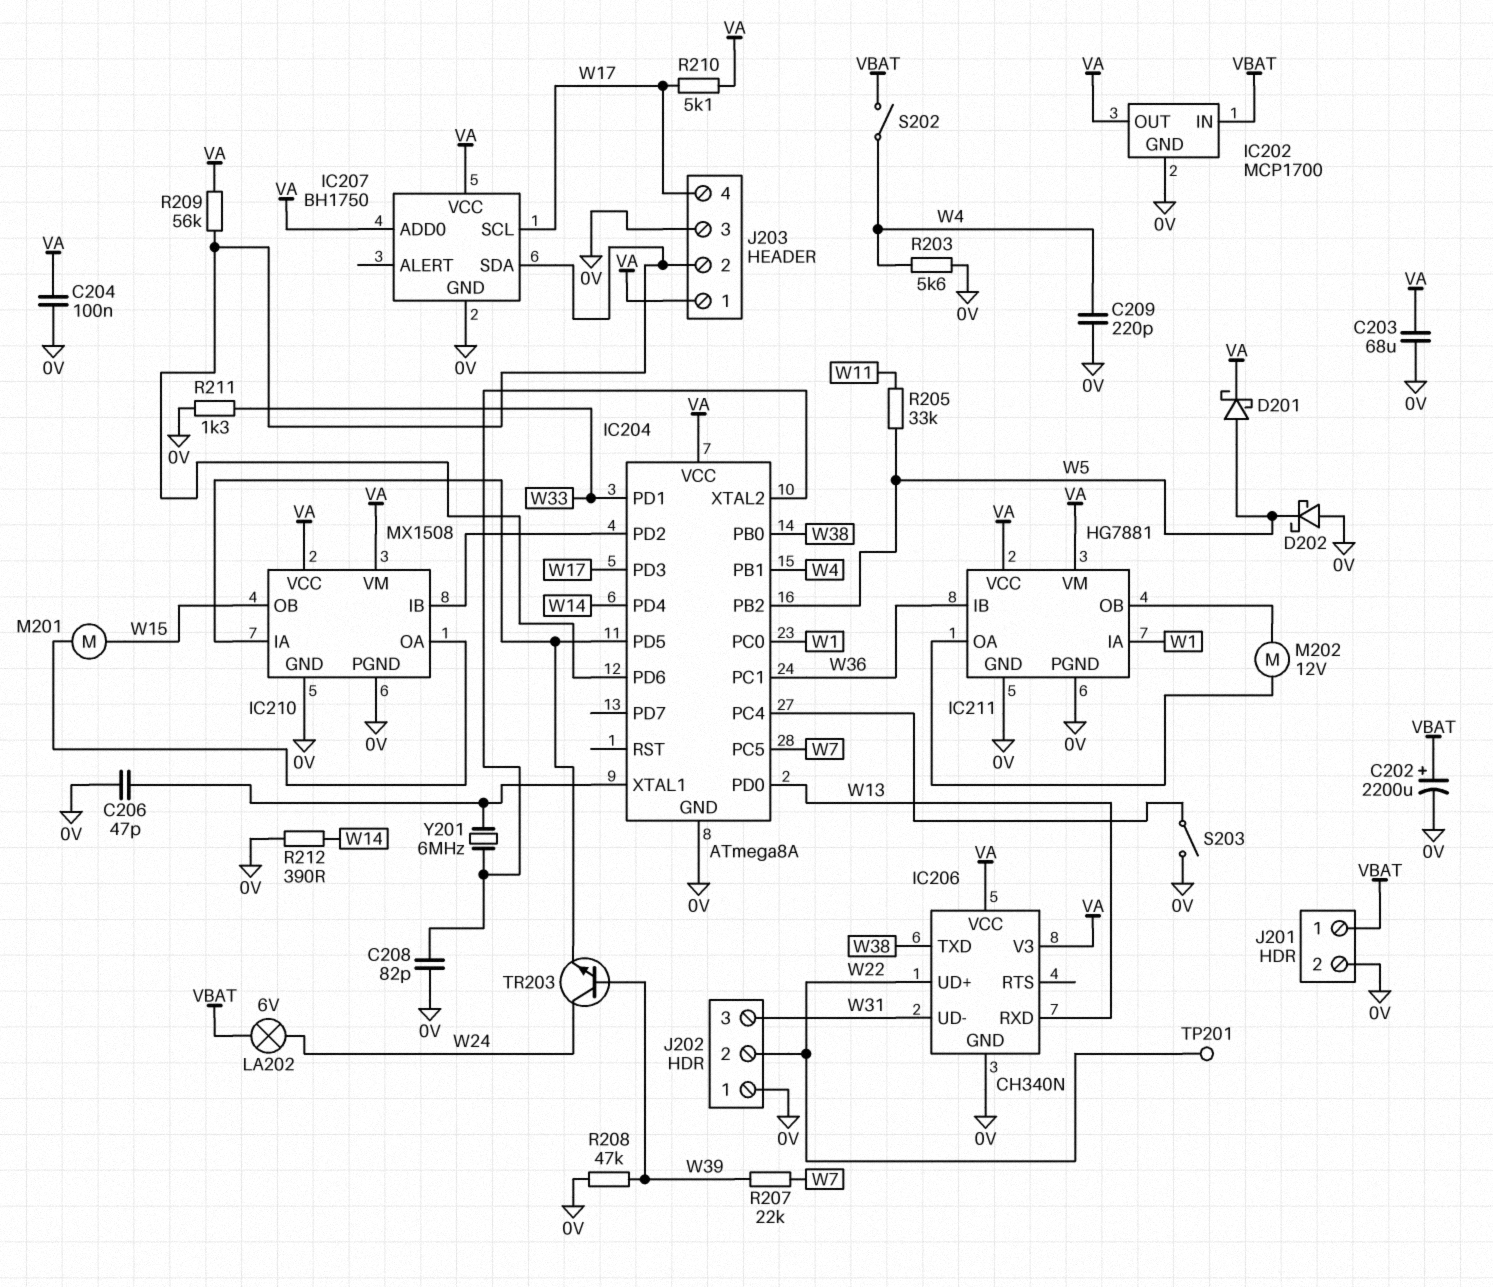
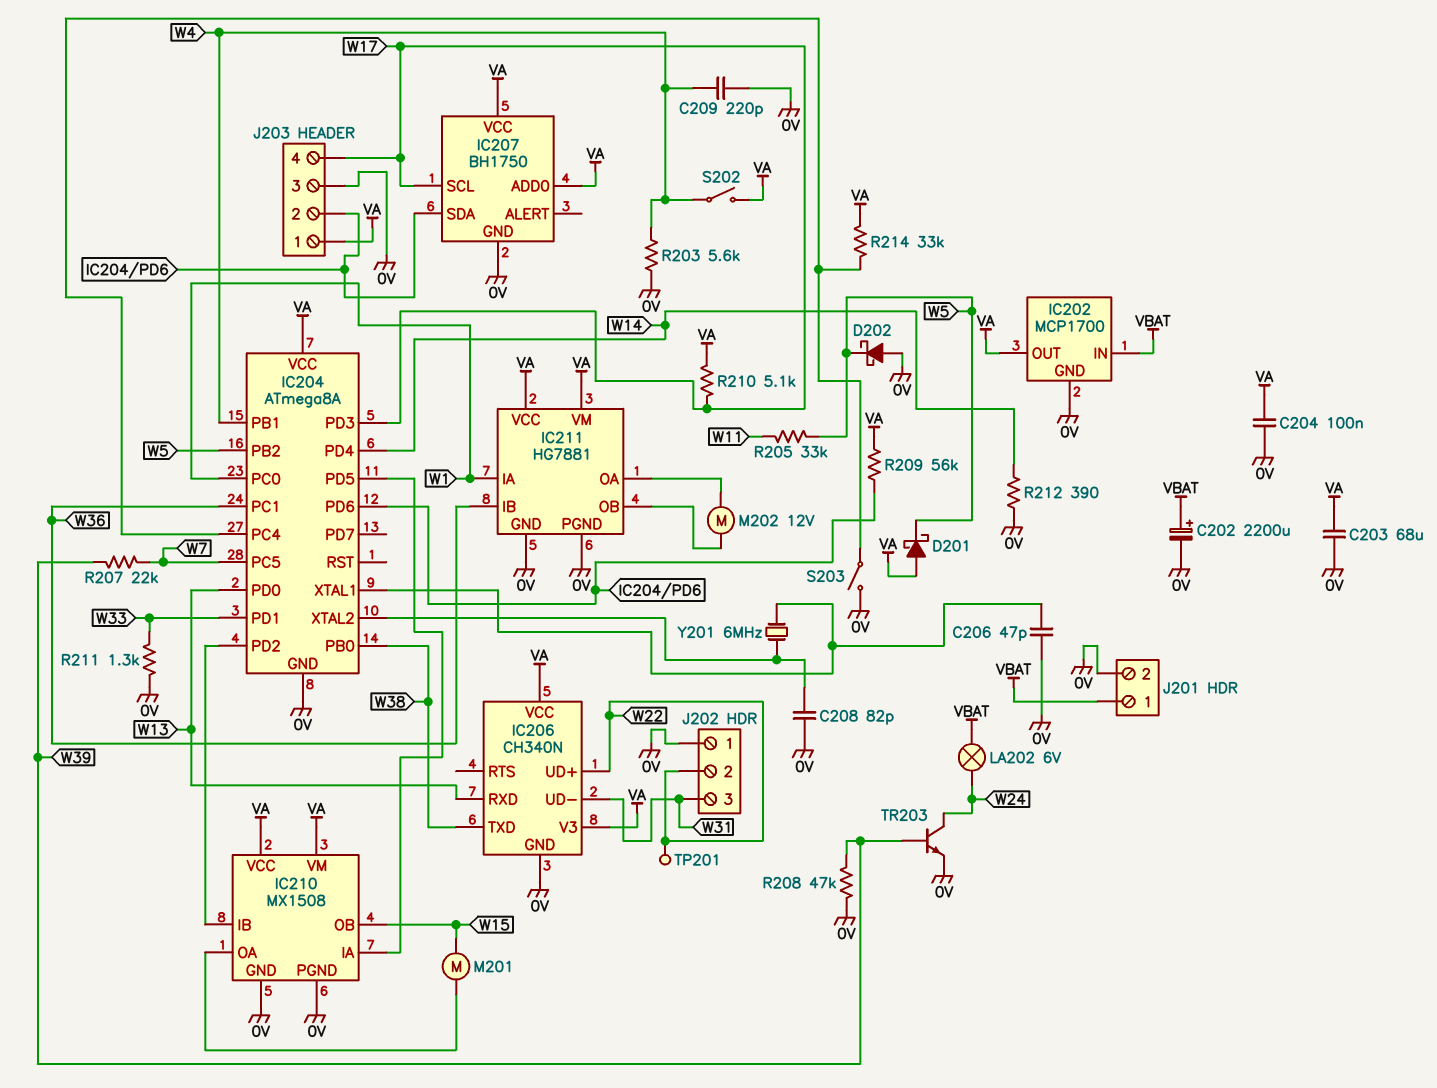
D201: schottky (A W5, K VA) -> schottky (A VA, K W5)
R214: none -> 33k (IC204/PC4, VA)
S202: switch (VBAT, W4) -> switch (VA, W4)
TR203: NPN (B W39, C W24, E IC204/PD5) -> NPN (B W39, C W24, E 0V)

